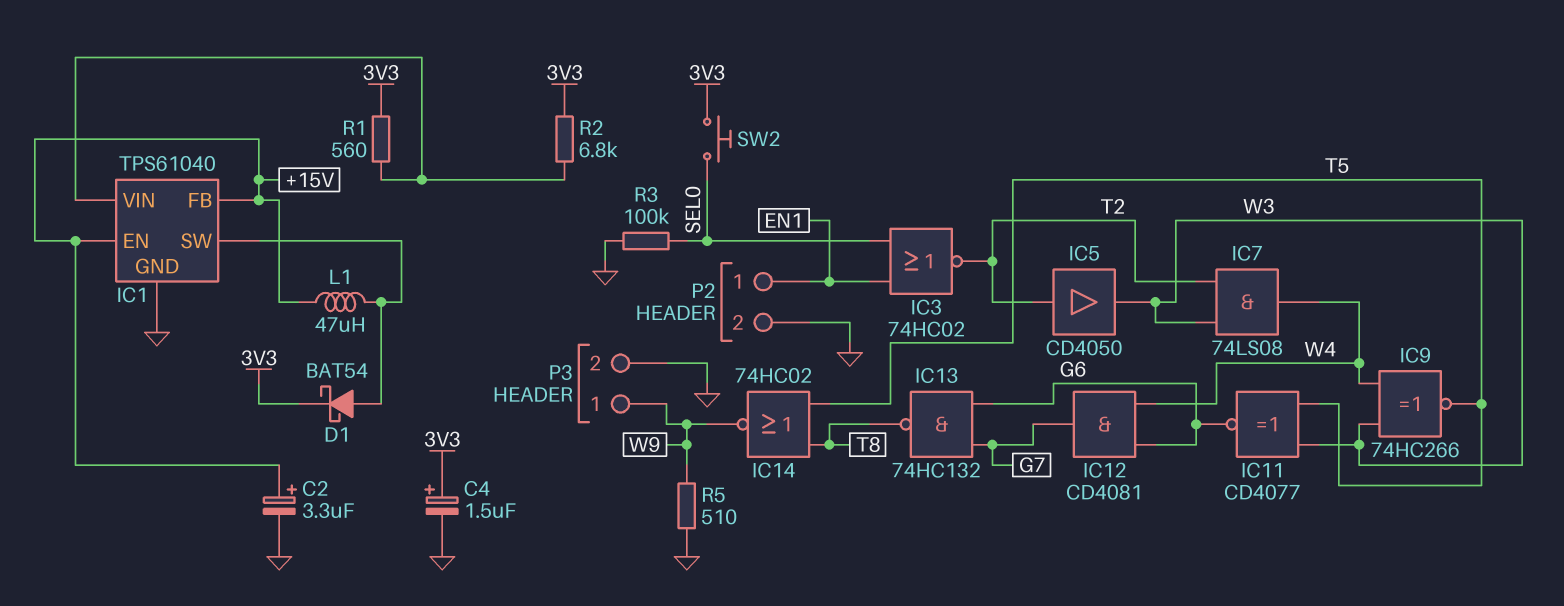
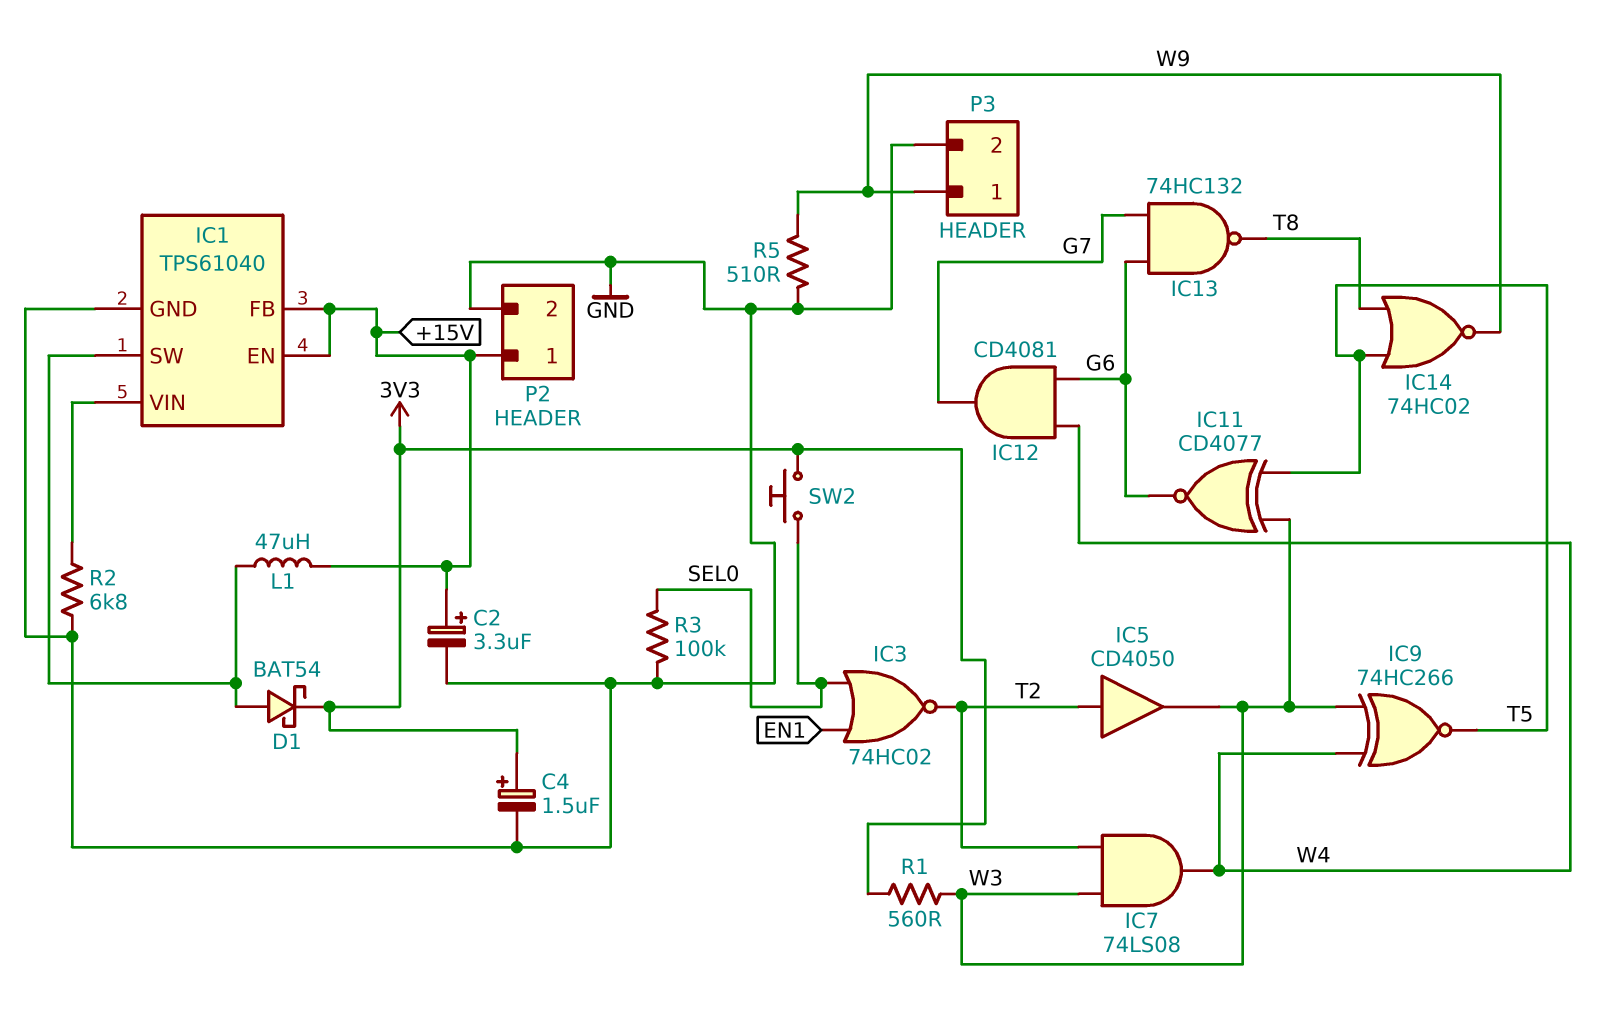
P2 pin 1: EN1 -> +15V
R1: 560 (3V3, IC1/VIN) -> 560 (3V3, W3)
R2: 6.8k (3V3, IC1/VIN) -> 6.8k (GND, IC1/VIN)

